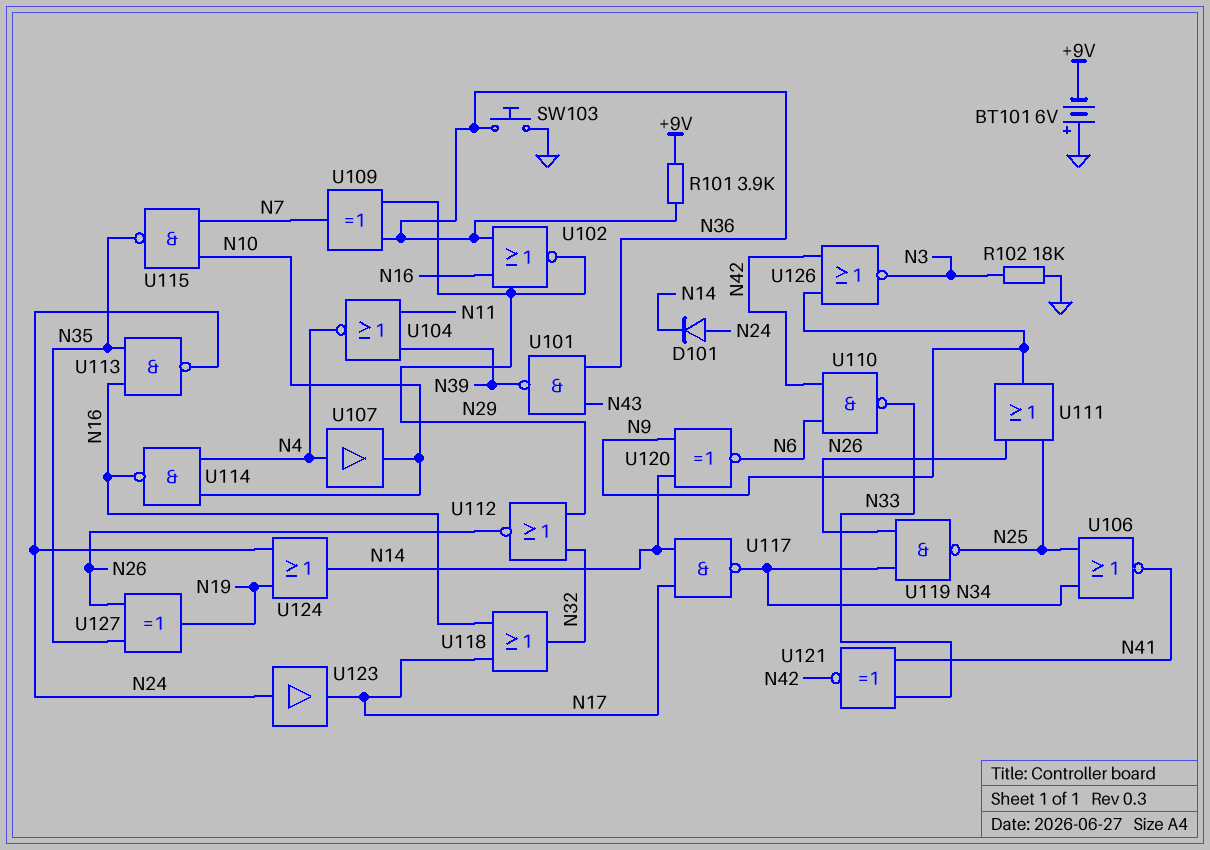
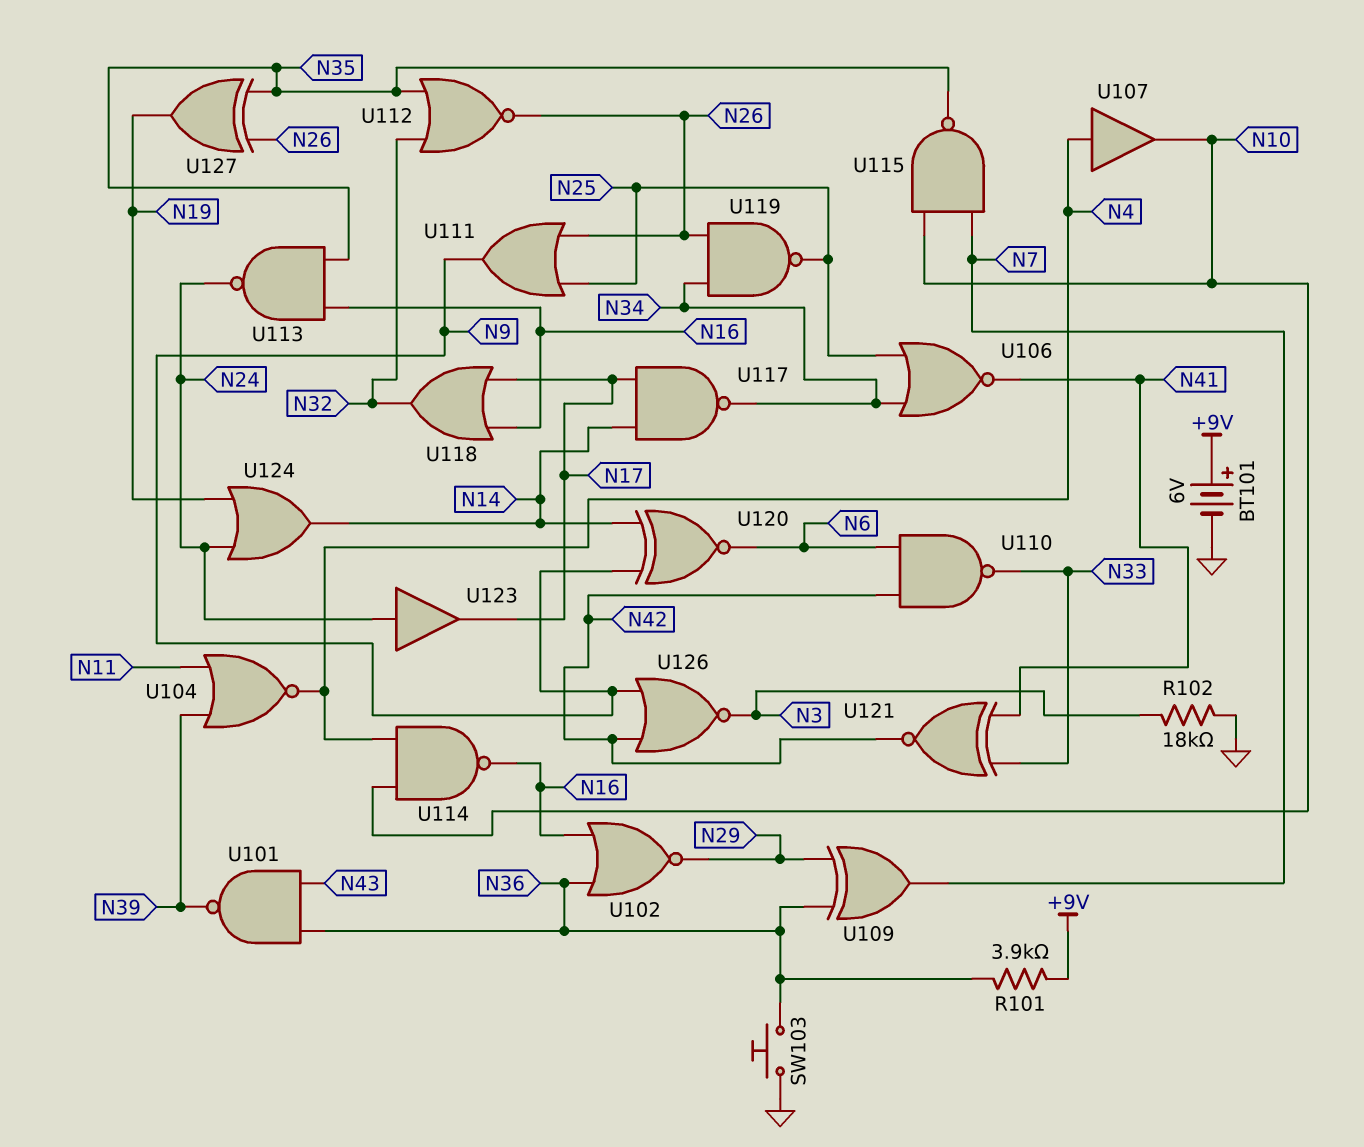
BT101: 6V (plus GND, minus +9V) -> 6V (plus +9V, minus GND)
D101: diode (A N24, K N14) -> none
U112: NOR (in N29, in N32, out N26) -> NOR (in N32, in N35, out N26)

